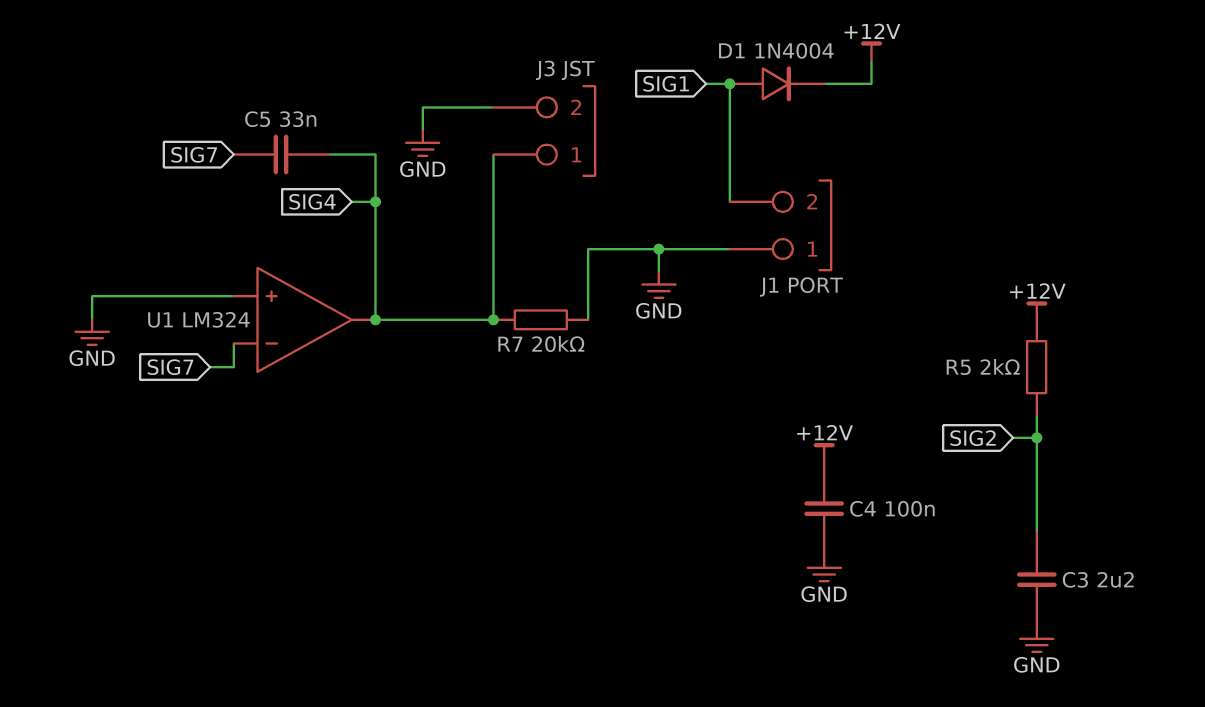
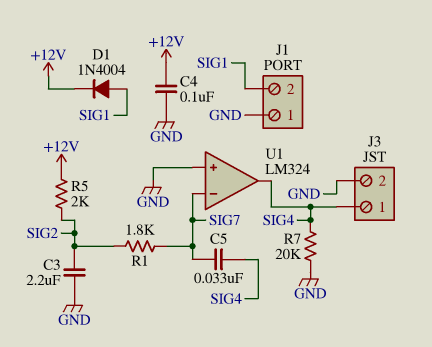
R1: none -> 1.8k (SIG2, SIG7)

